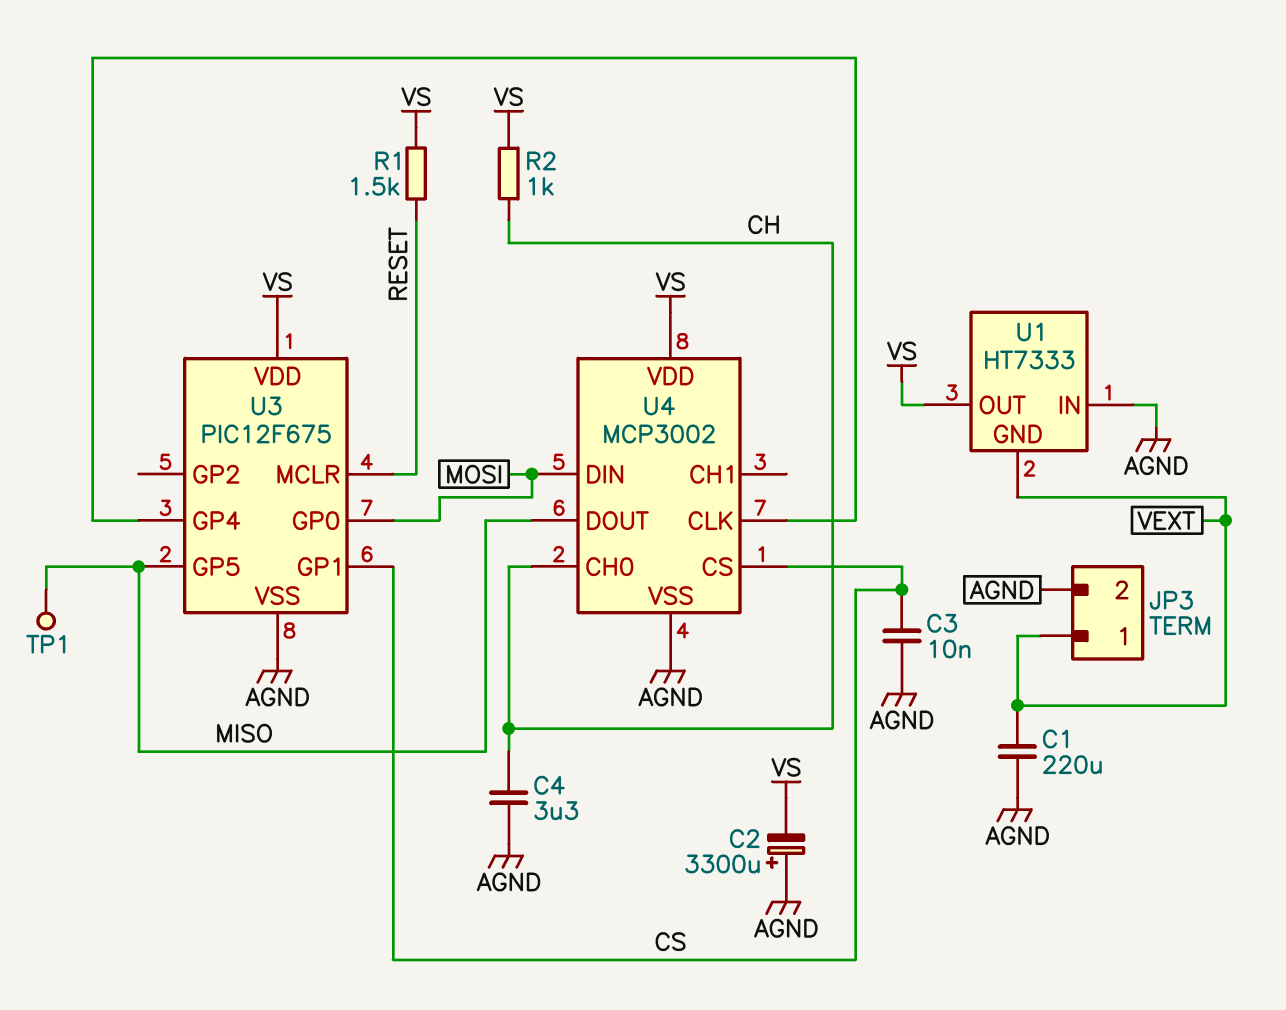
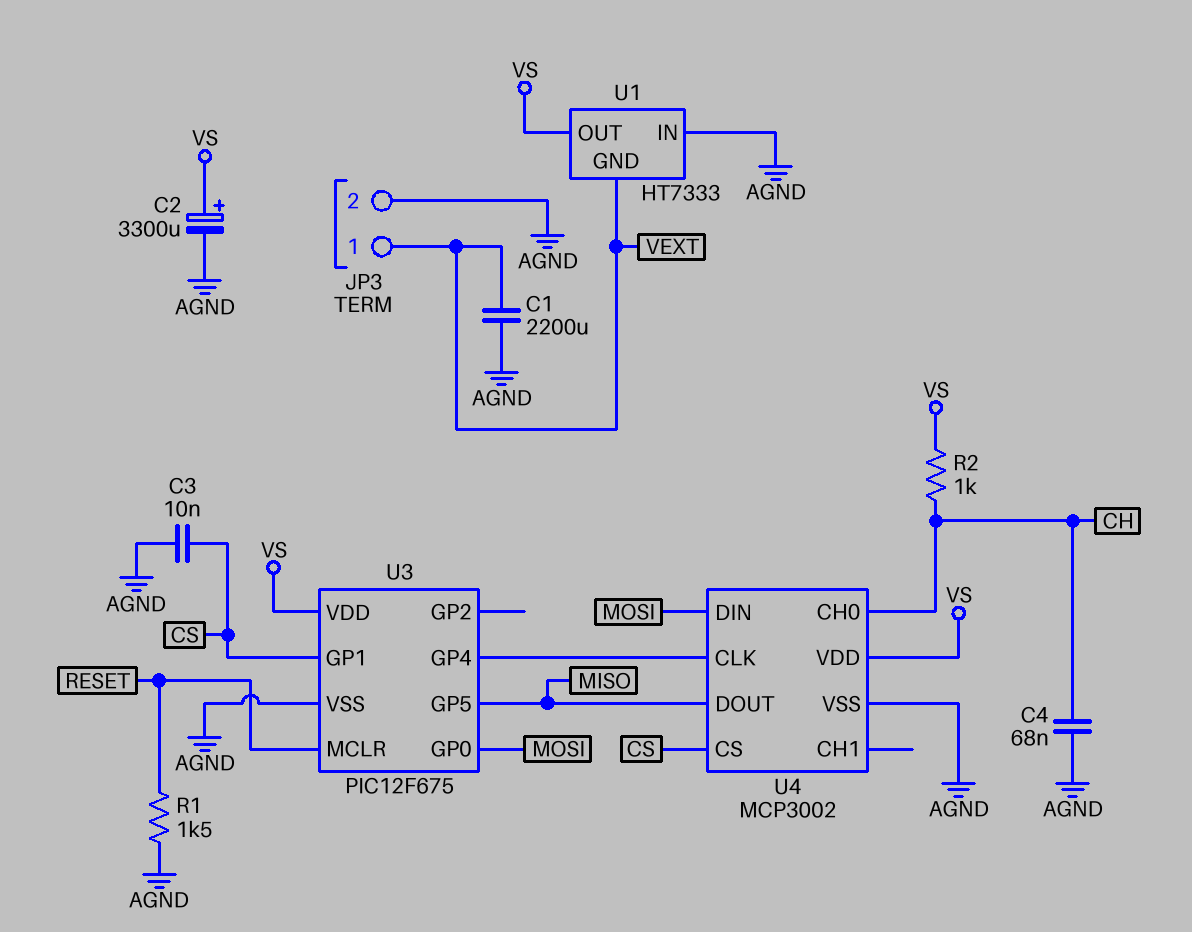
C1: 220uF (AGND, VEXT) -> 2200uF (AGND, VEXT)
C2: 3300uF (plus AGND, minus VS) -> 3300uF (plus VS, minus AGND)
C4: 3.3uF (AGND, CH) -> 68nF (AGND, CH)
R1: 1.5k (RESET, VS) -> 1.5k (AGND, RESET)
TP1: test point (MISO) -> none

